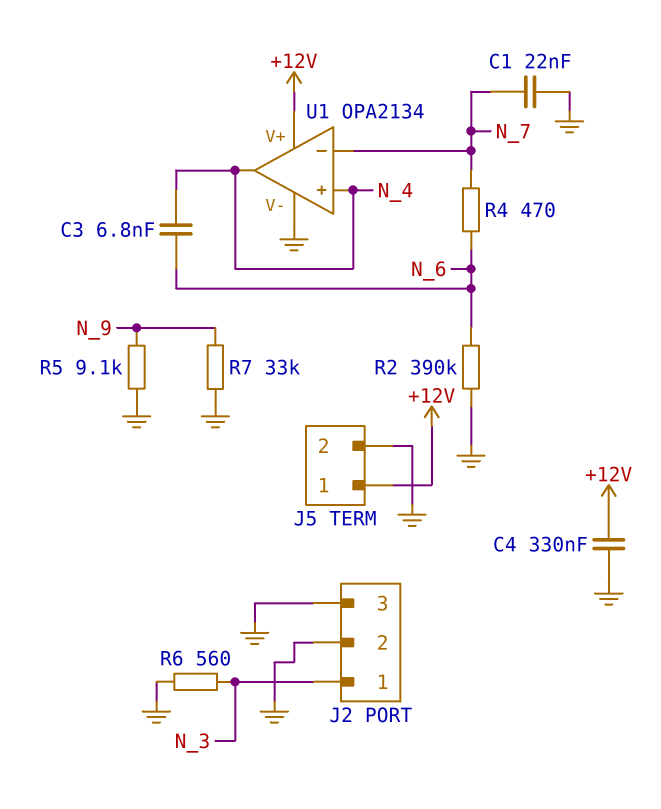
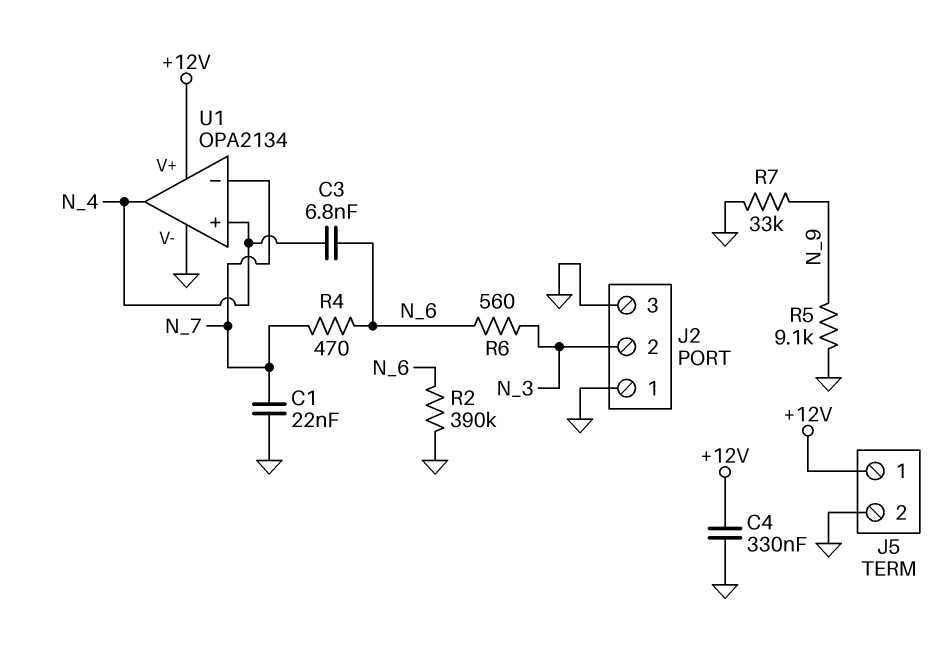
J2 pin 1: N_3 -> GND
J2 pin 2: GND -> N_3
R6: 560 (GND, N_3) -> 560 (N_3, N_6)

